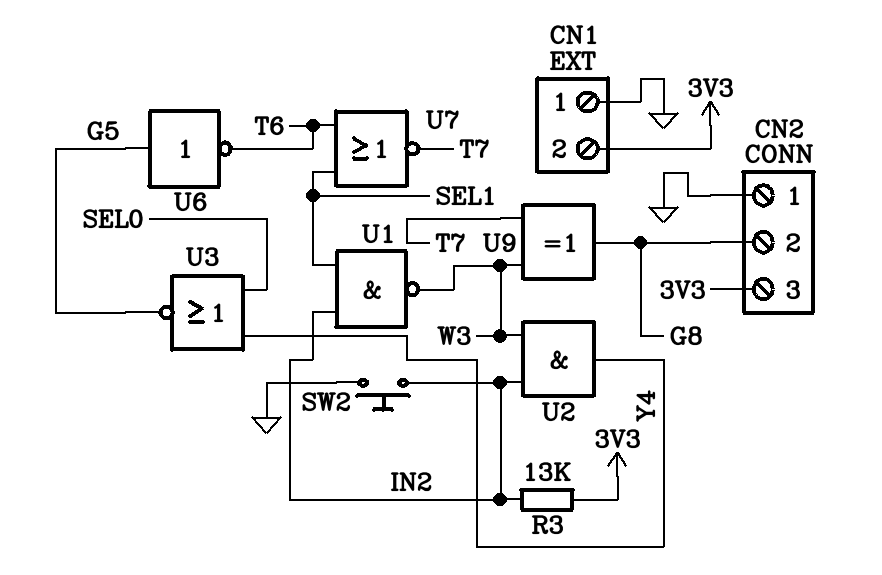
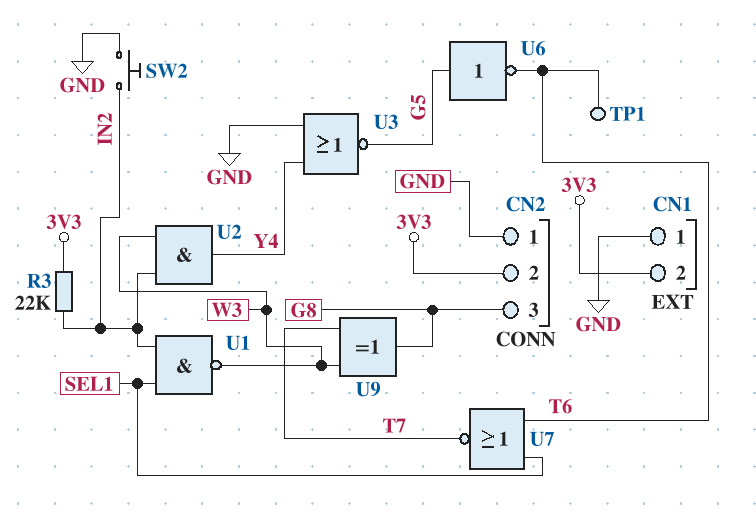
CN2 pin 2: G8 -> 3V3
CN2 pin 3: 3V3 -> G8
R3: 13k (3V3, IN2) -> 22k (3V3, IN2)
TP1: none -> test point (T6)
U3: NOR (in SEL0, in Y4, out G5) -> NOR (in GND, in Y4, out G5)

